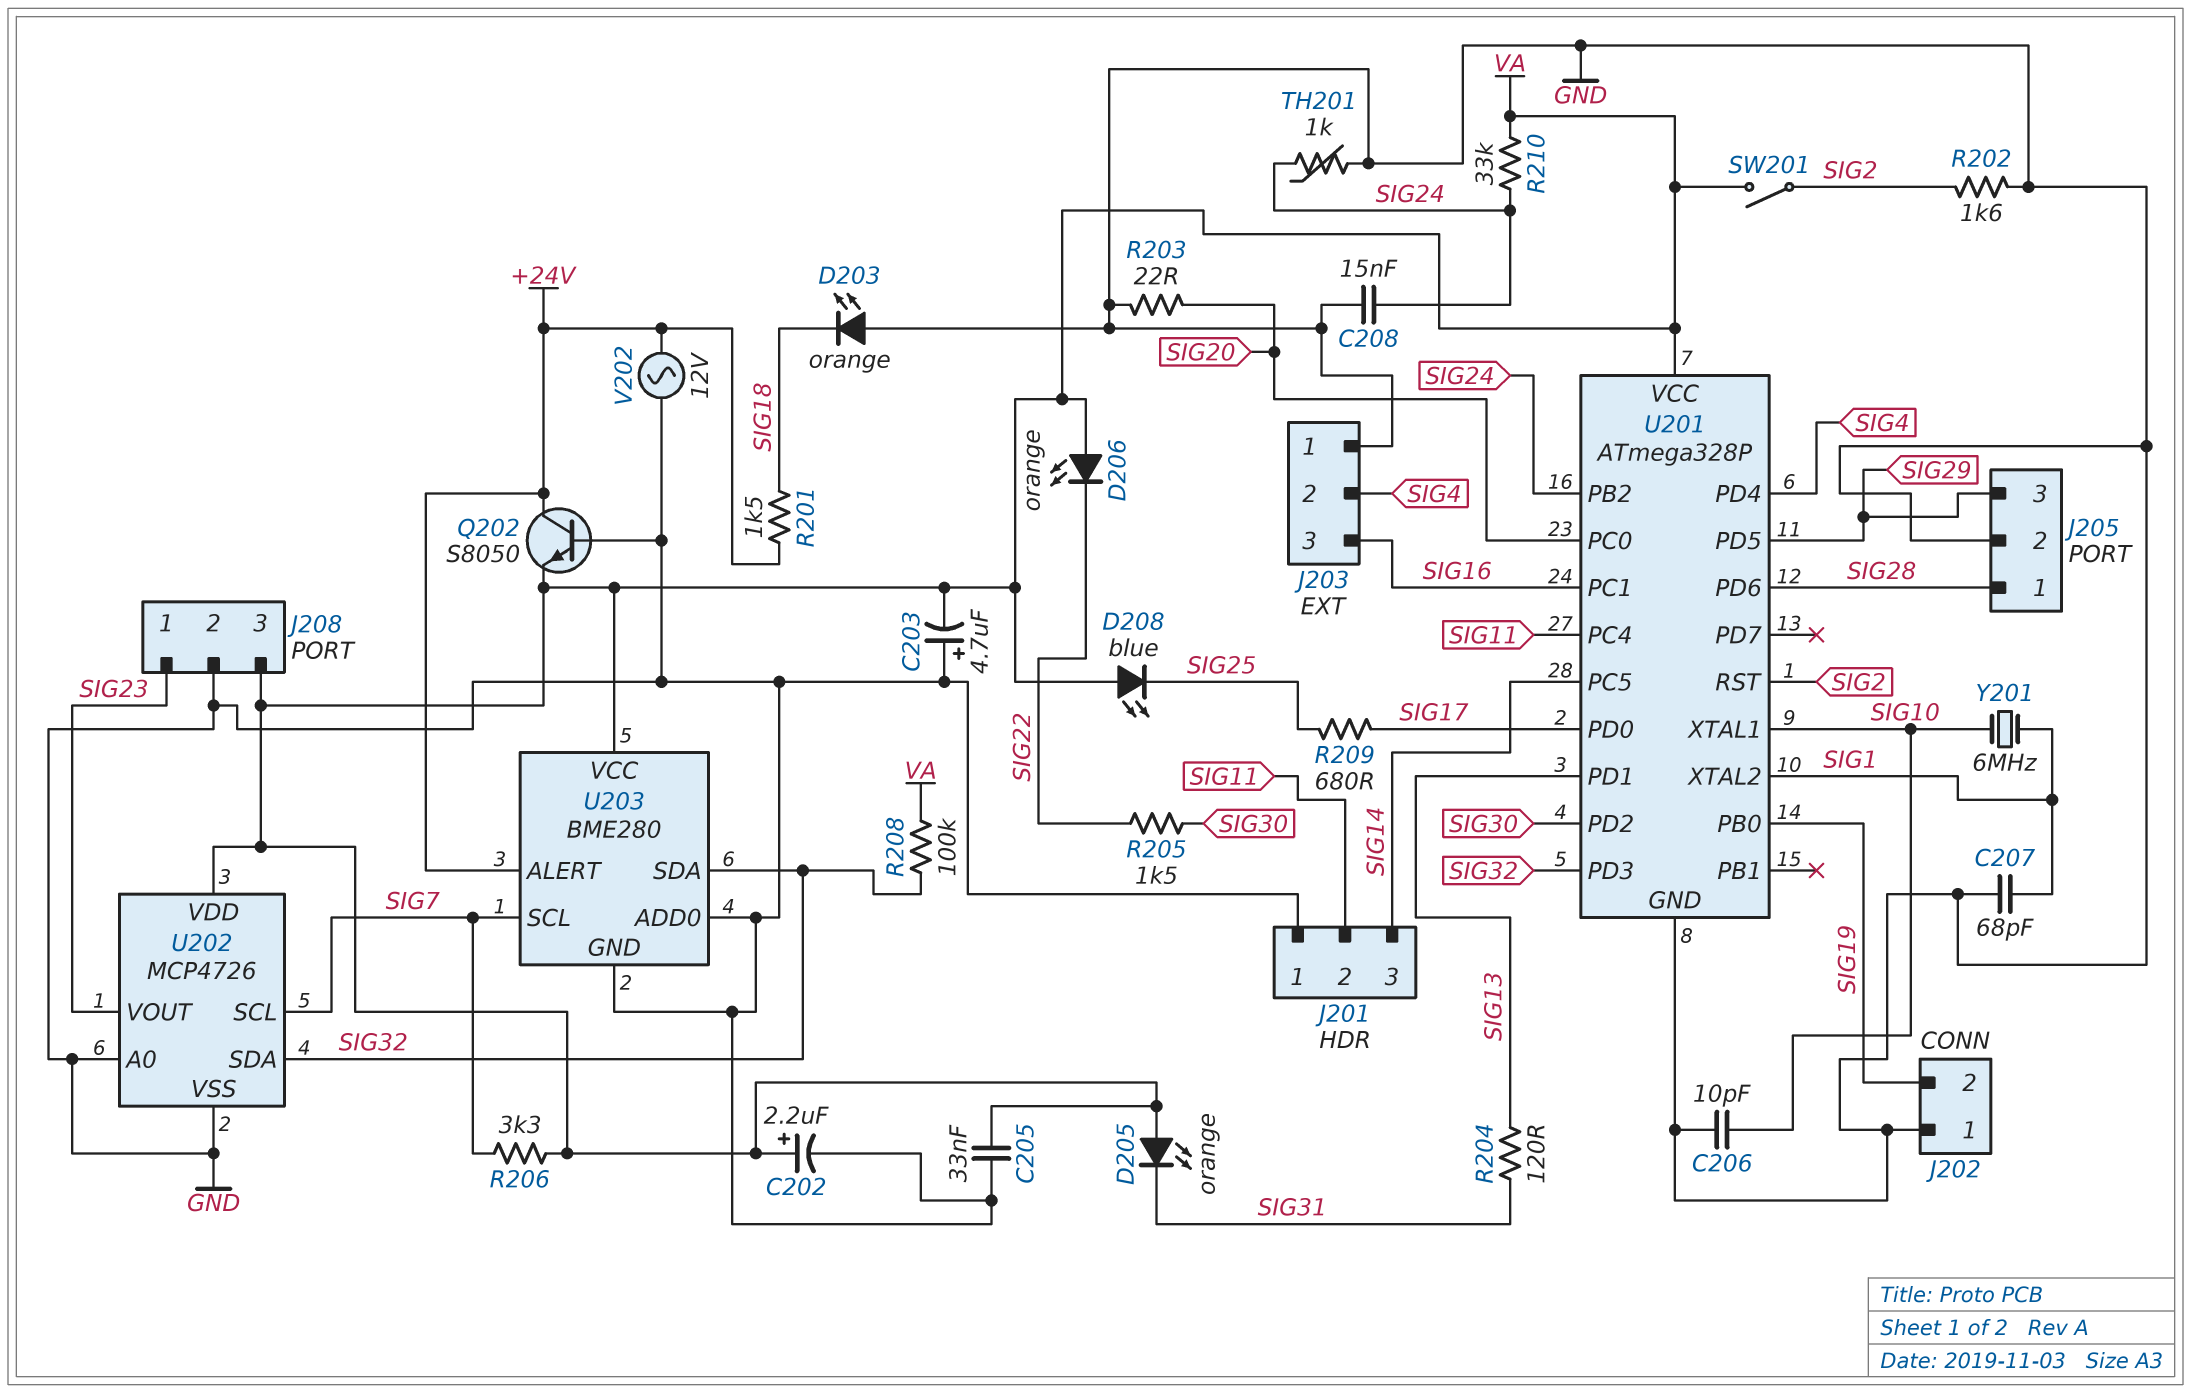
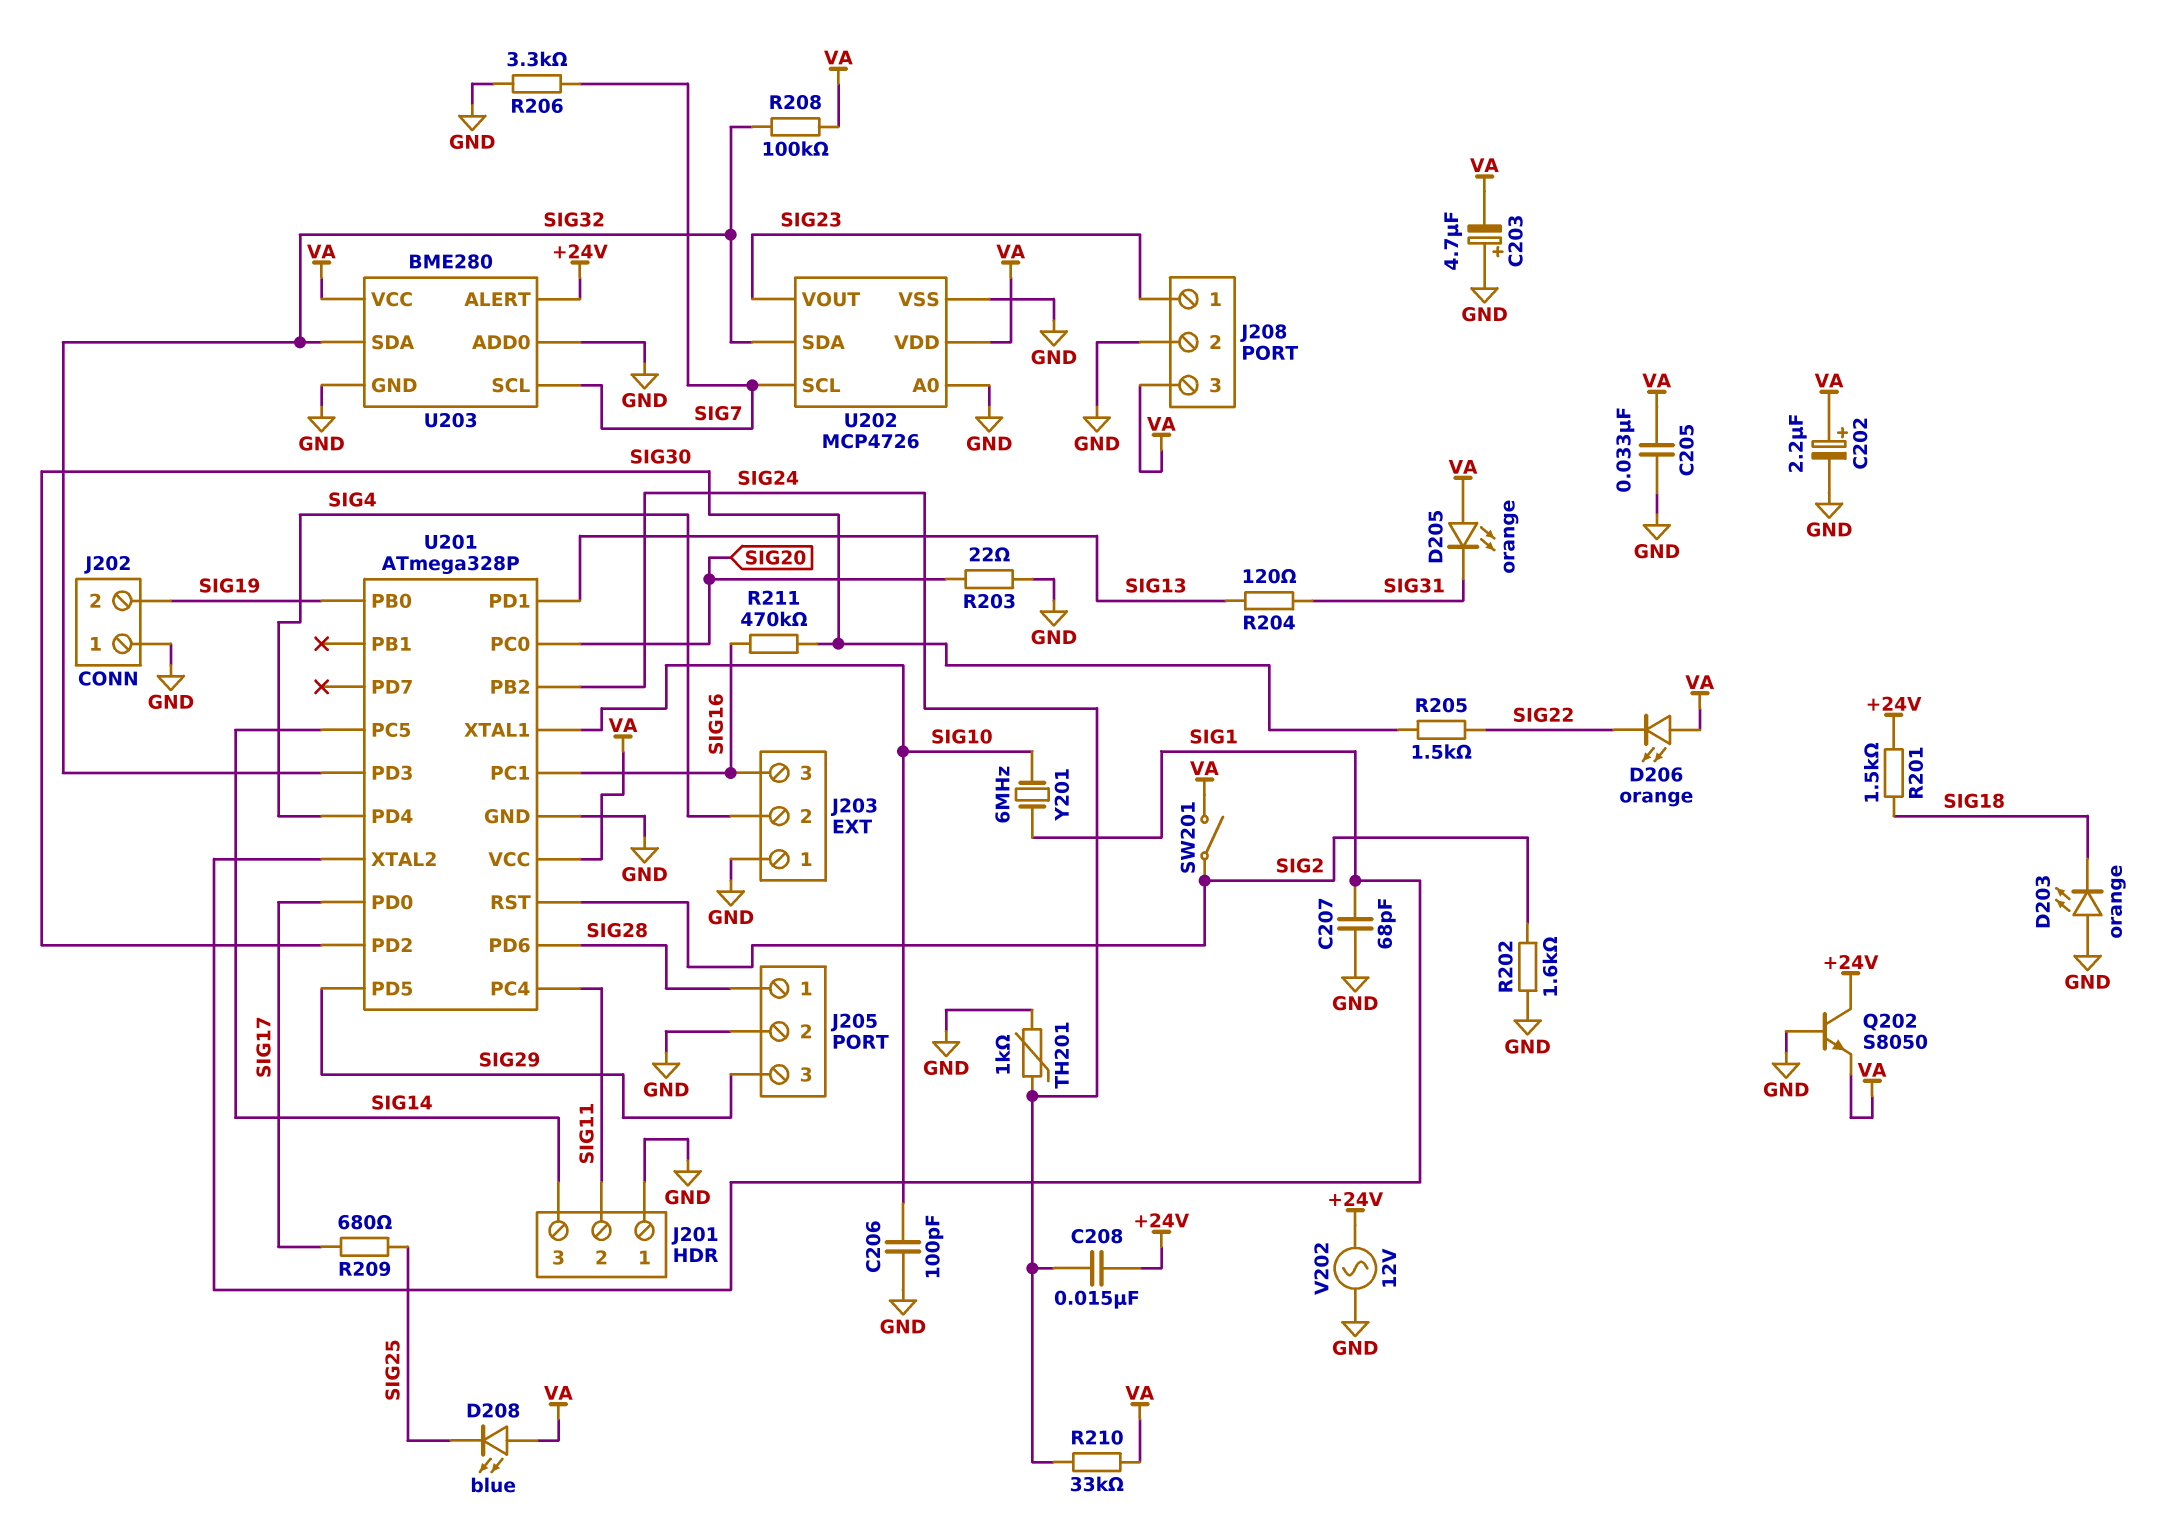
C206: 10pF (GND, SIG10) -> 100pF (GND, SIG10)
C208: 15nF (GND, SIG24) -> 15nF (+24V, SIG24)
R206: 3.3k (SIG7, VA) -> 3.3k (GND, SIG7)
R211: none -> 470k (SIG16, SIG30)

